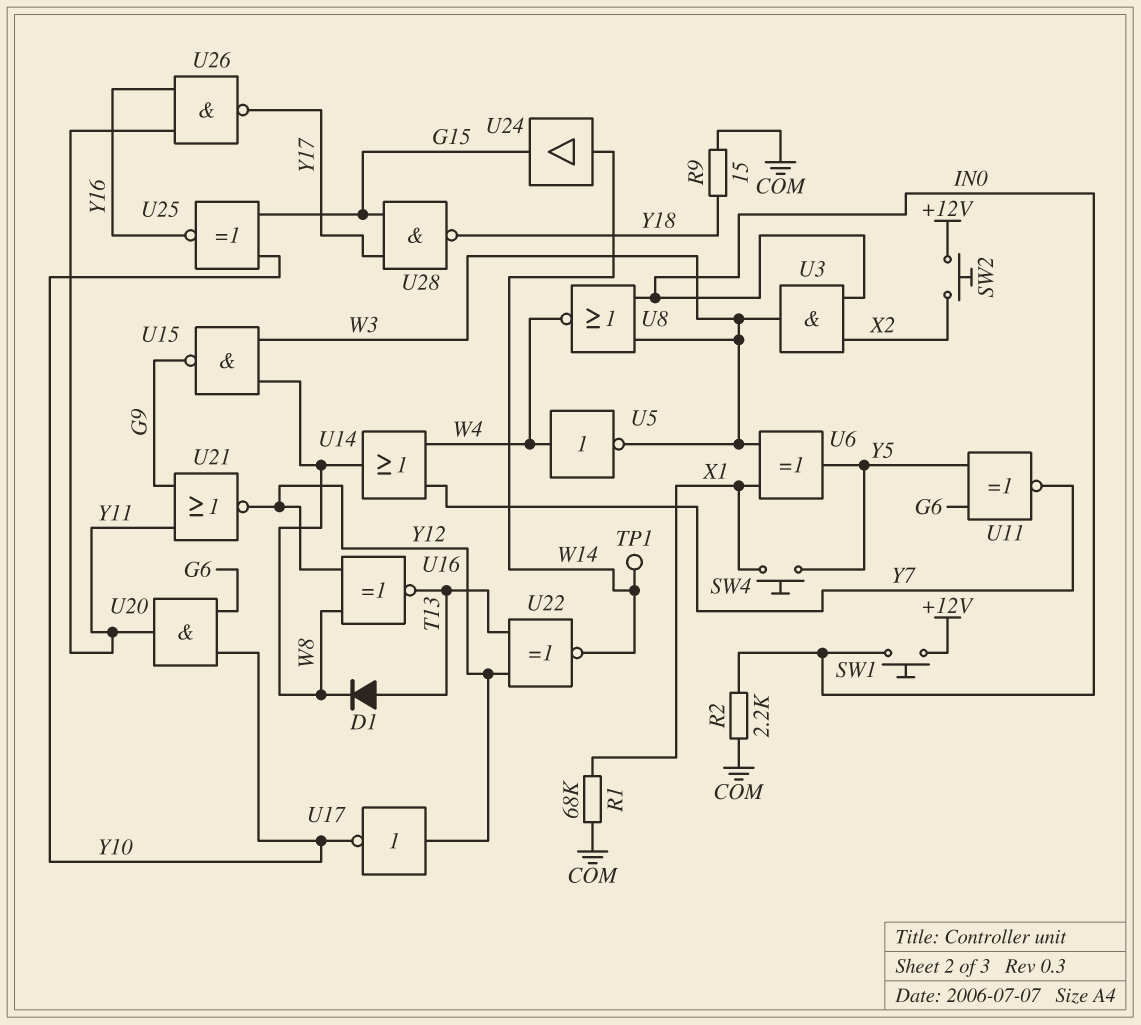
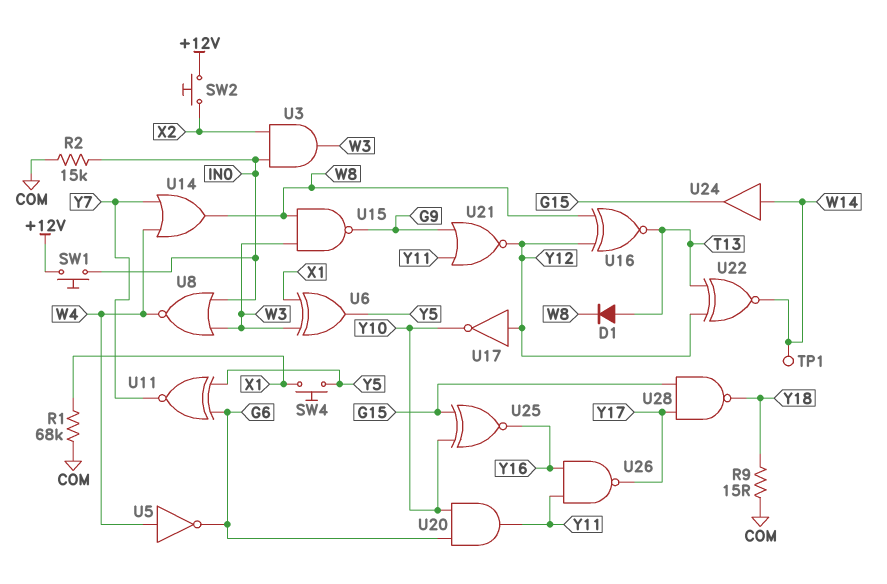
R2: 2.2k (COM, IN0) -> 15k (COM, IN0)
U5: NOT (in W4, out W3) -> NOT (in W4, out G6)

